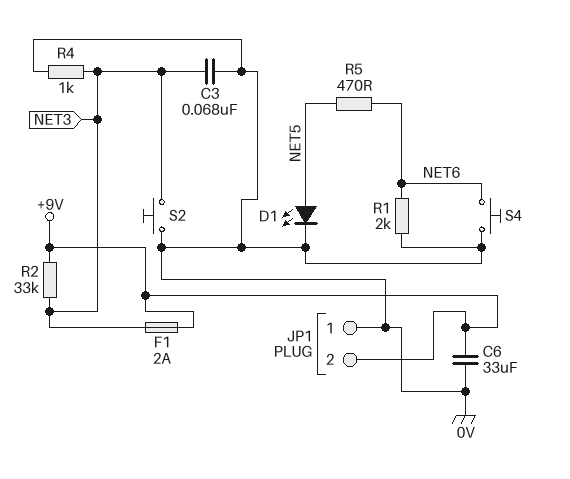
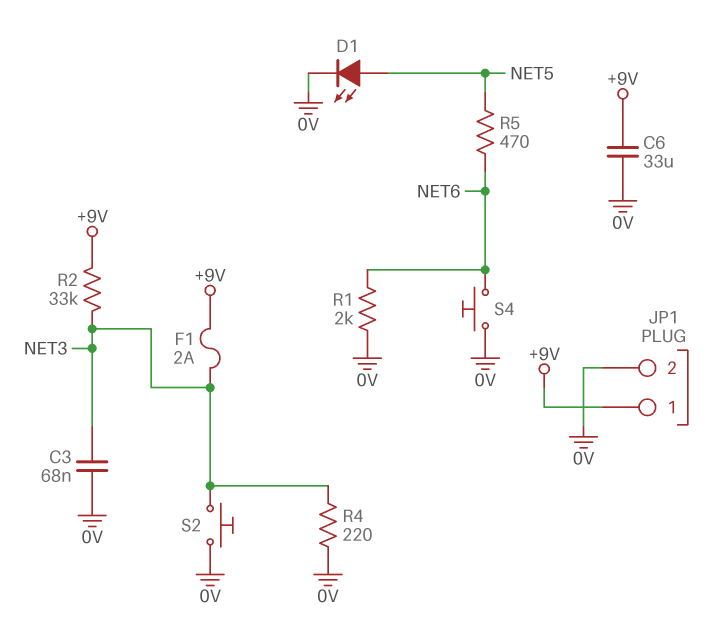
JP1 pin 1: 0V -> +9V
JP1 pin 2: +9V -> 0V
R4: 1k (0V, NET3) -> 220 (0V, NET3)

